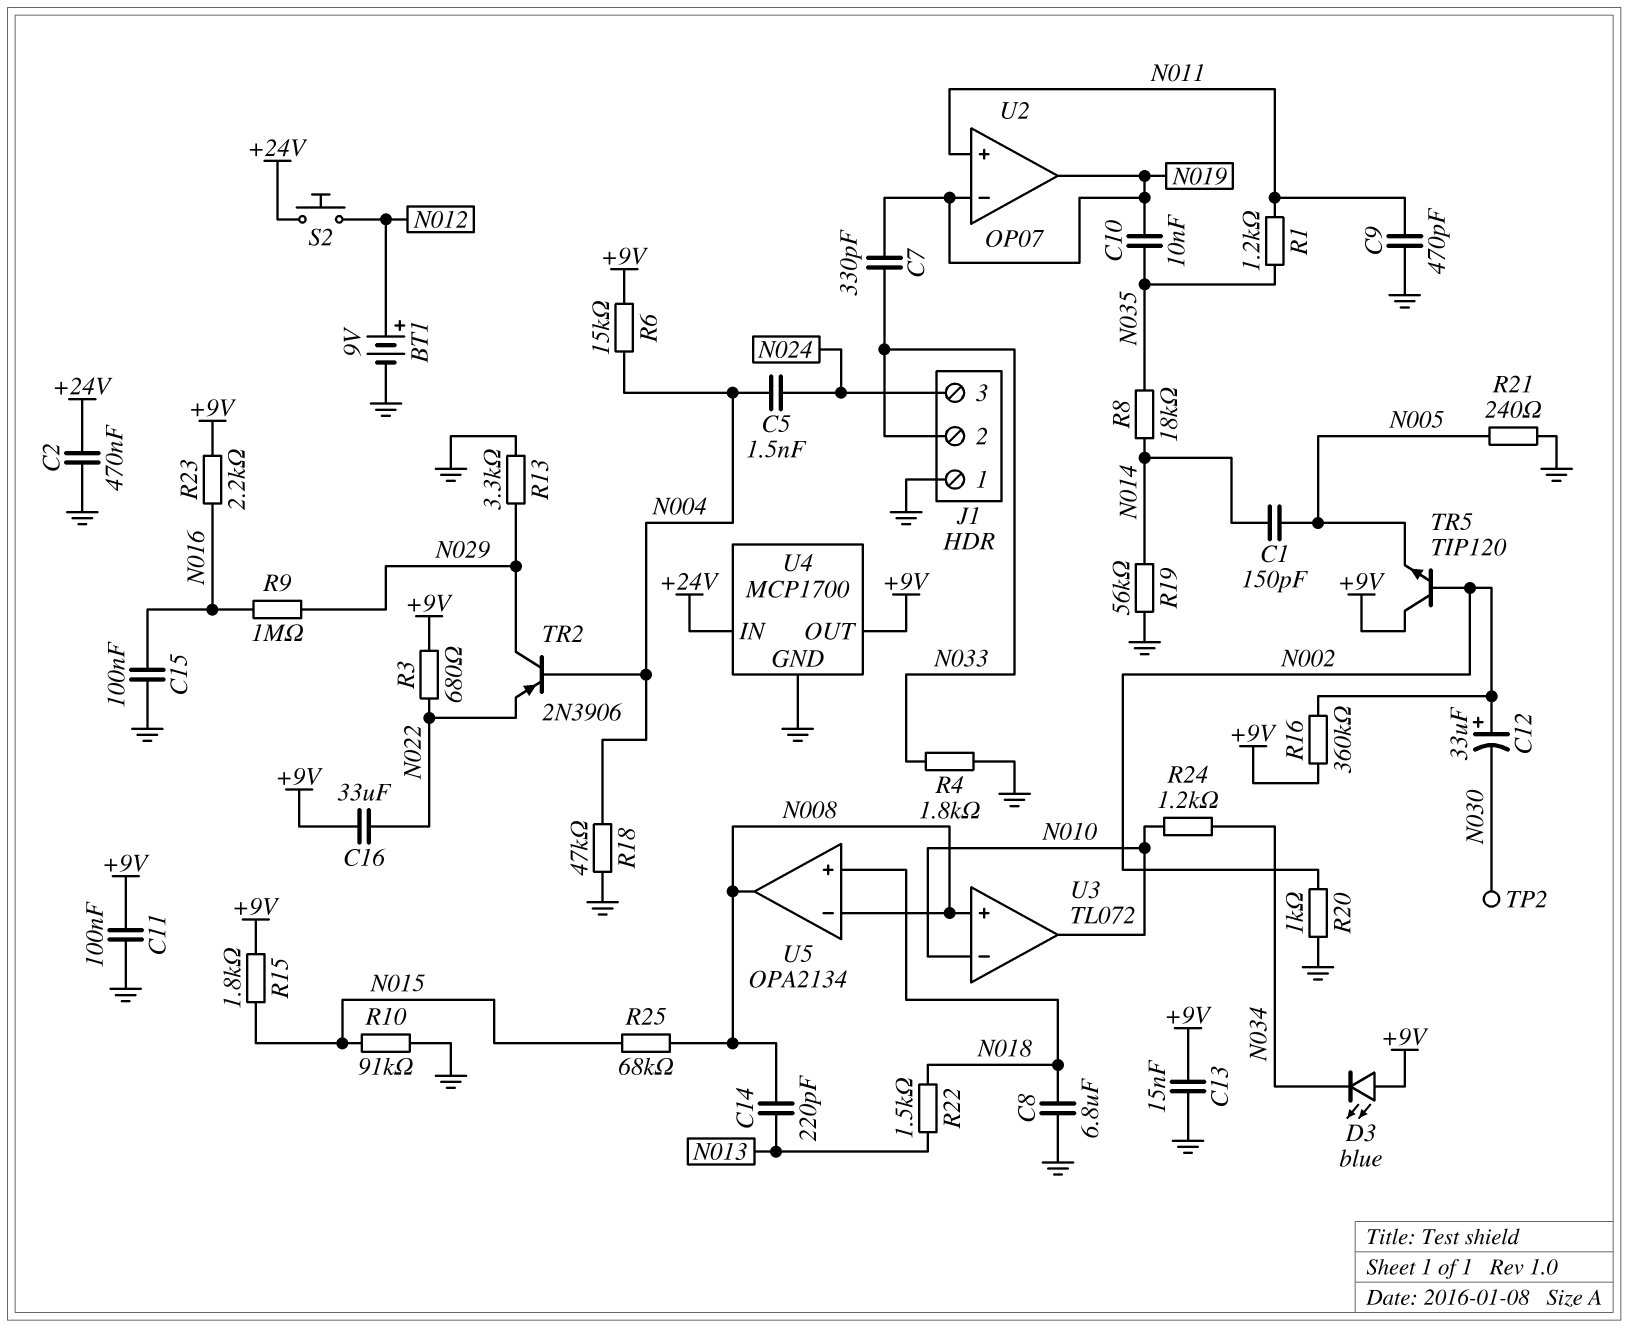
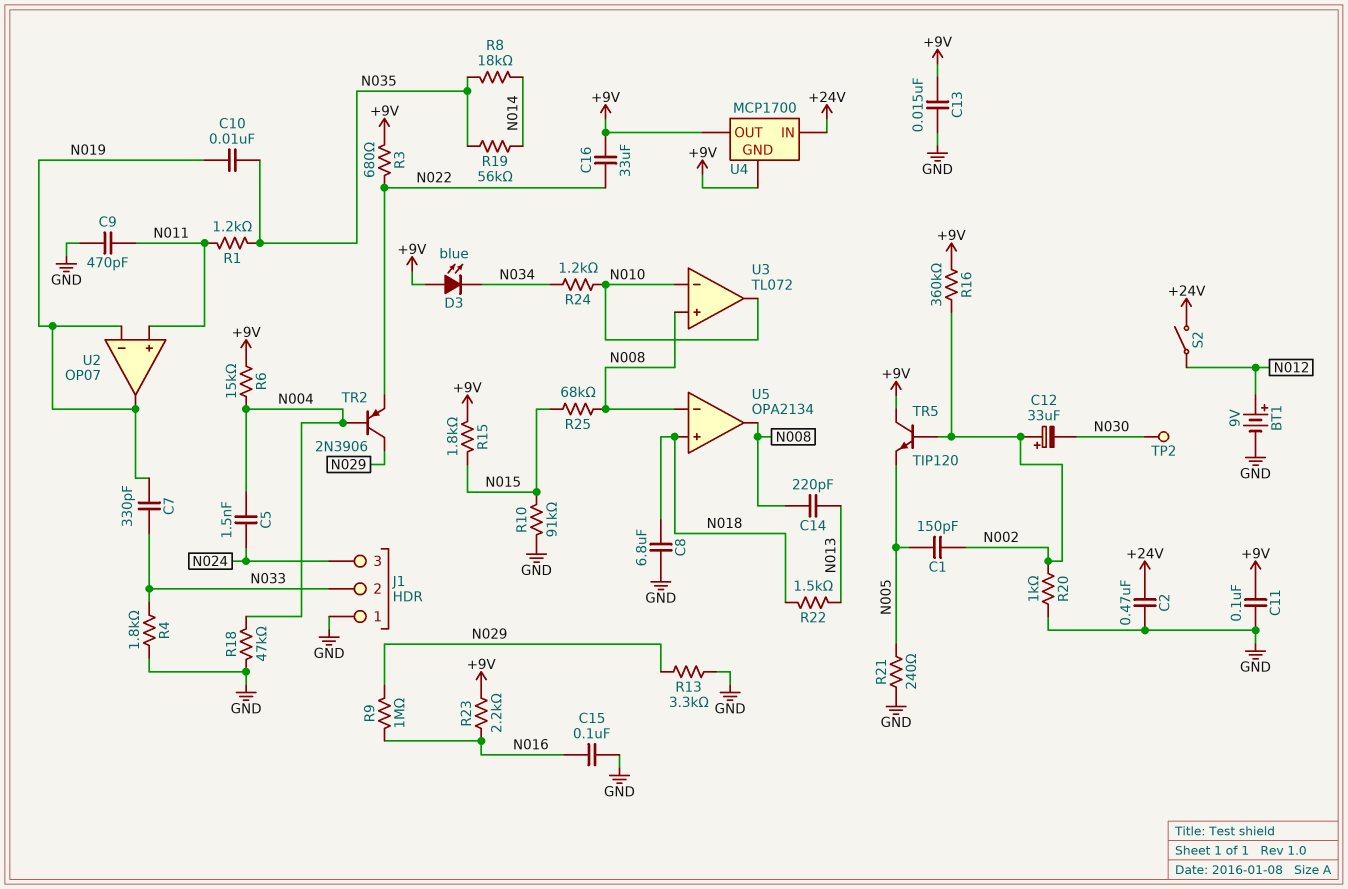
C1: 150pF (N005, N014) -> 150pF (N002, N005)
R19: 56k (GND, N014) -> 56k (N014, N035)
S2: button (+24V, N012) -> switch (+24V, N012)
U4 pin GND: GND -> +9V

